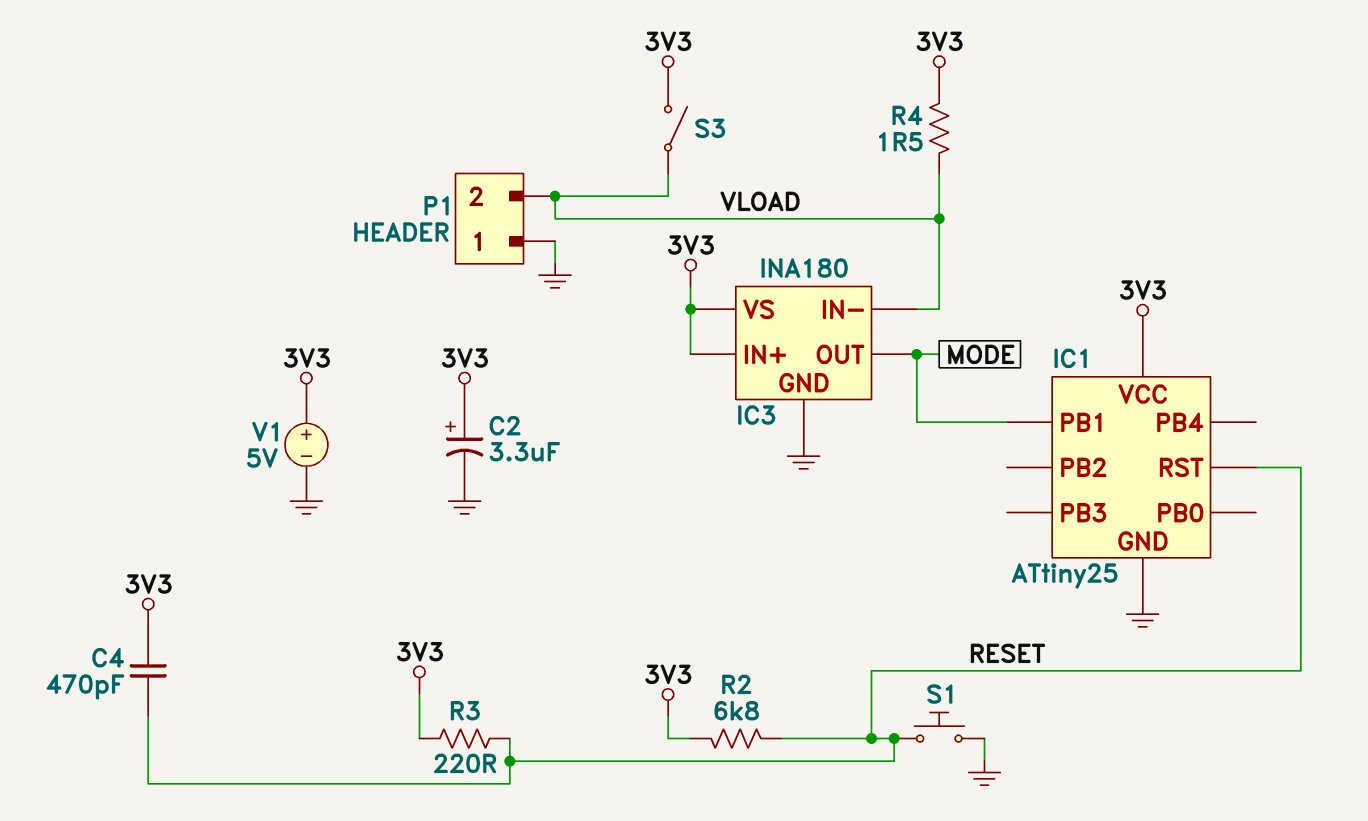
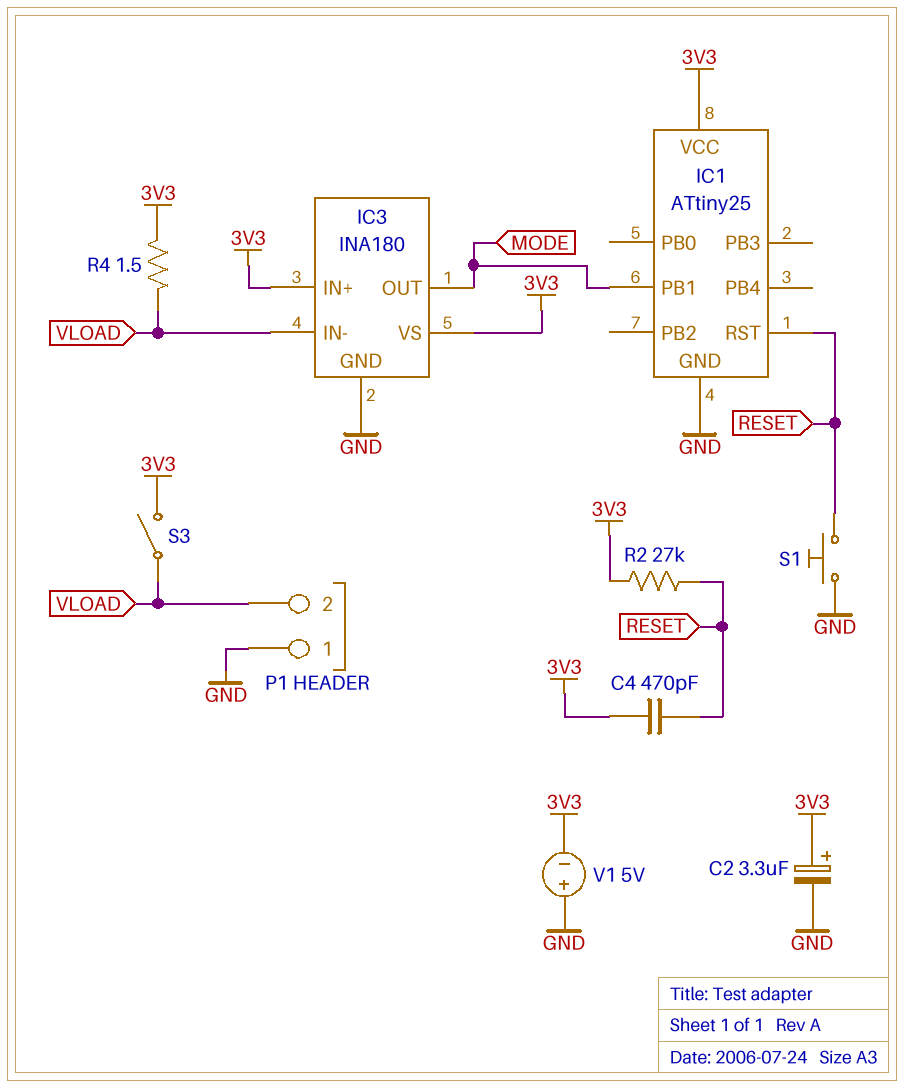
R2: 6.8k (3V3, RESET) -> 27k (3V3, RESET)
R3: 220 (3V3, RESET) -> none
V1: 5V (plus 3V3, minus GND) -> 5V (plus GND, minus 3V3)

